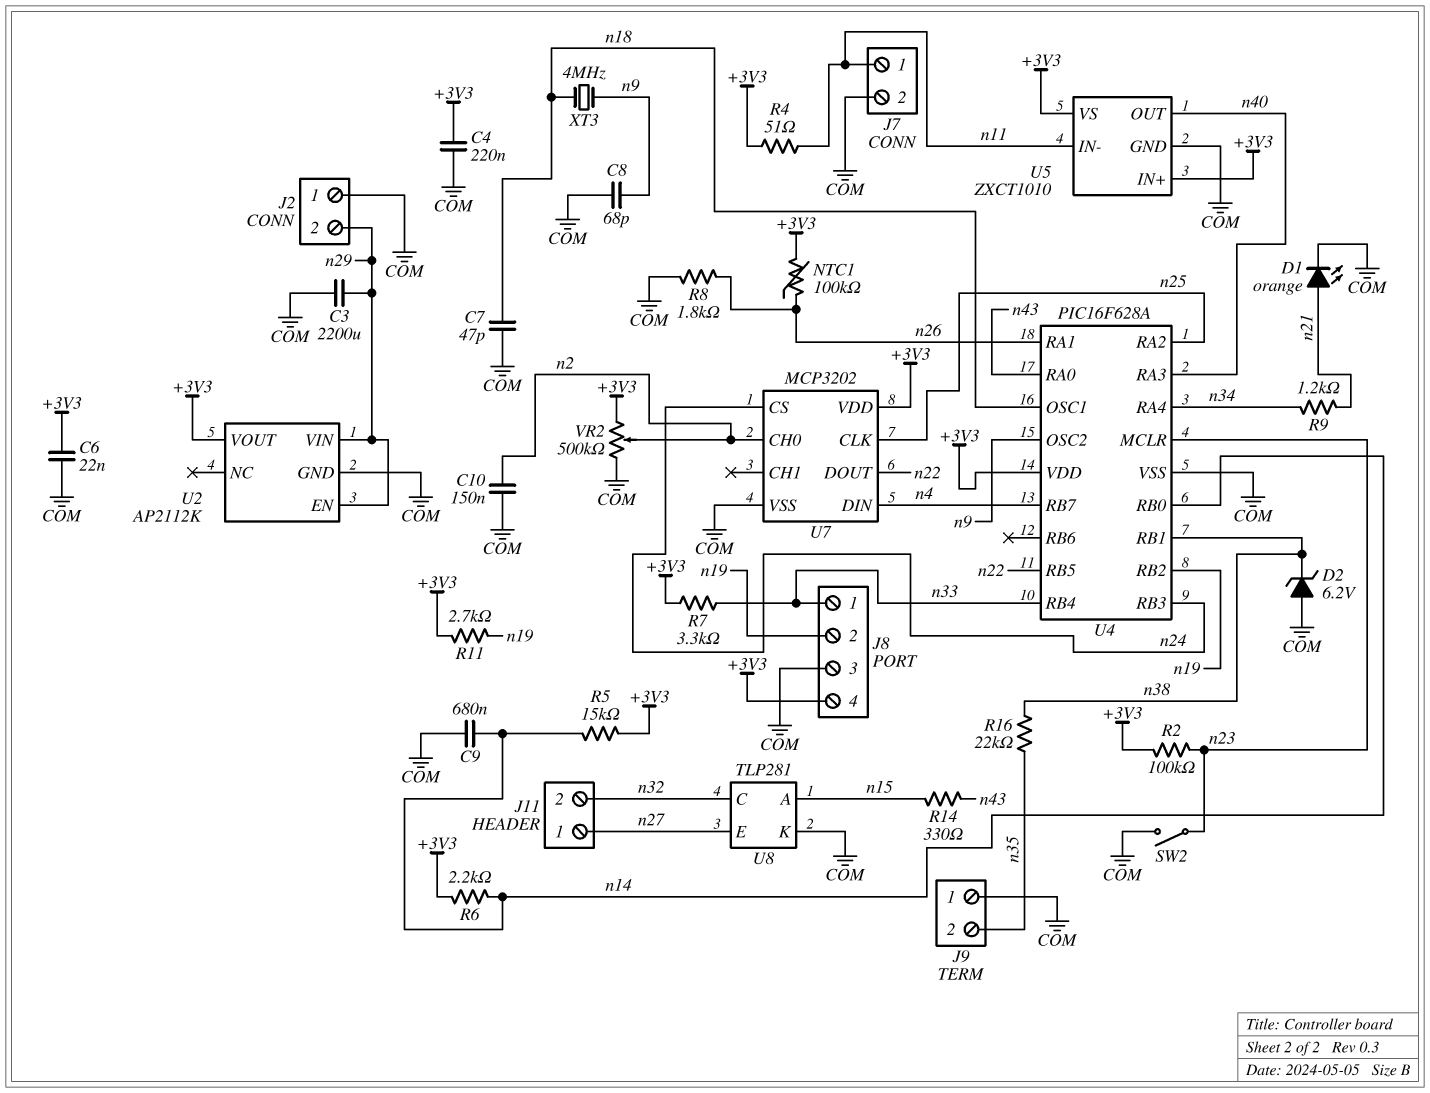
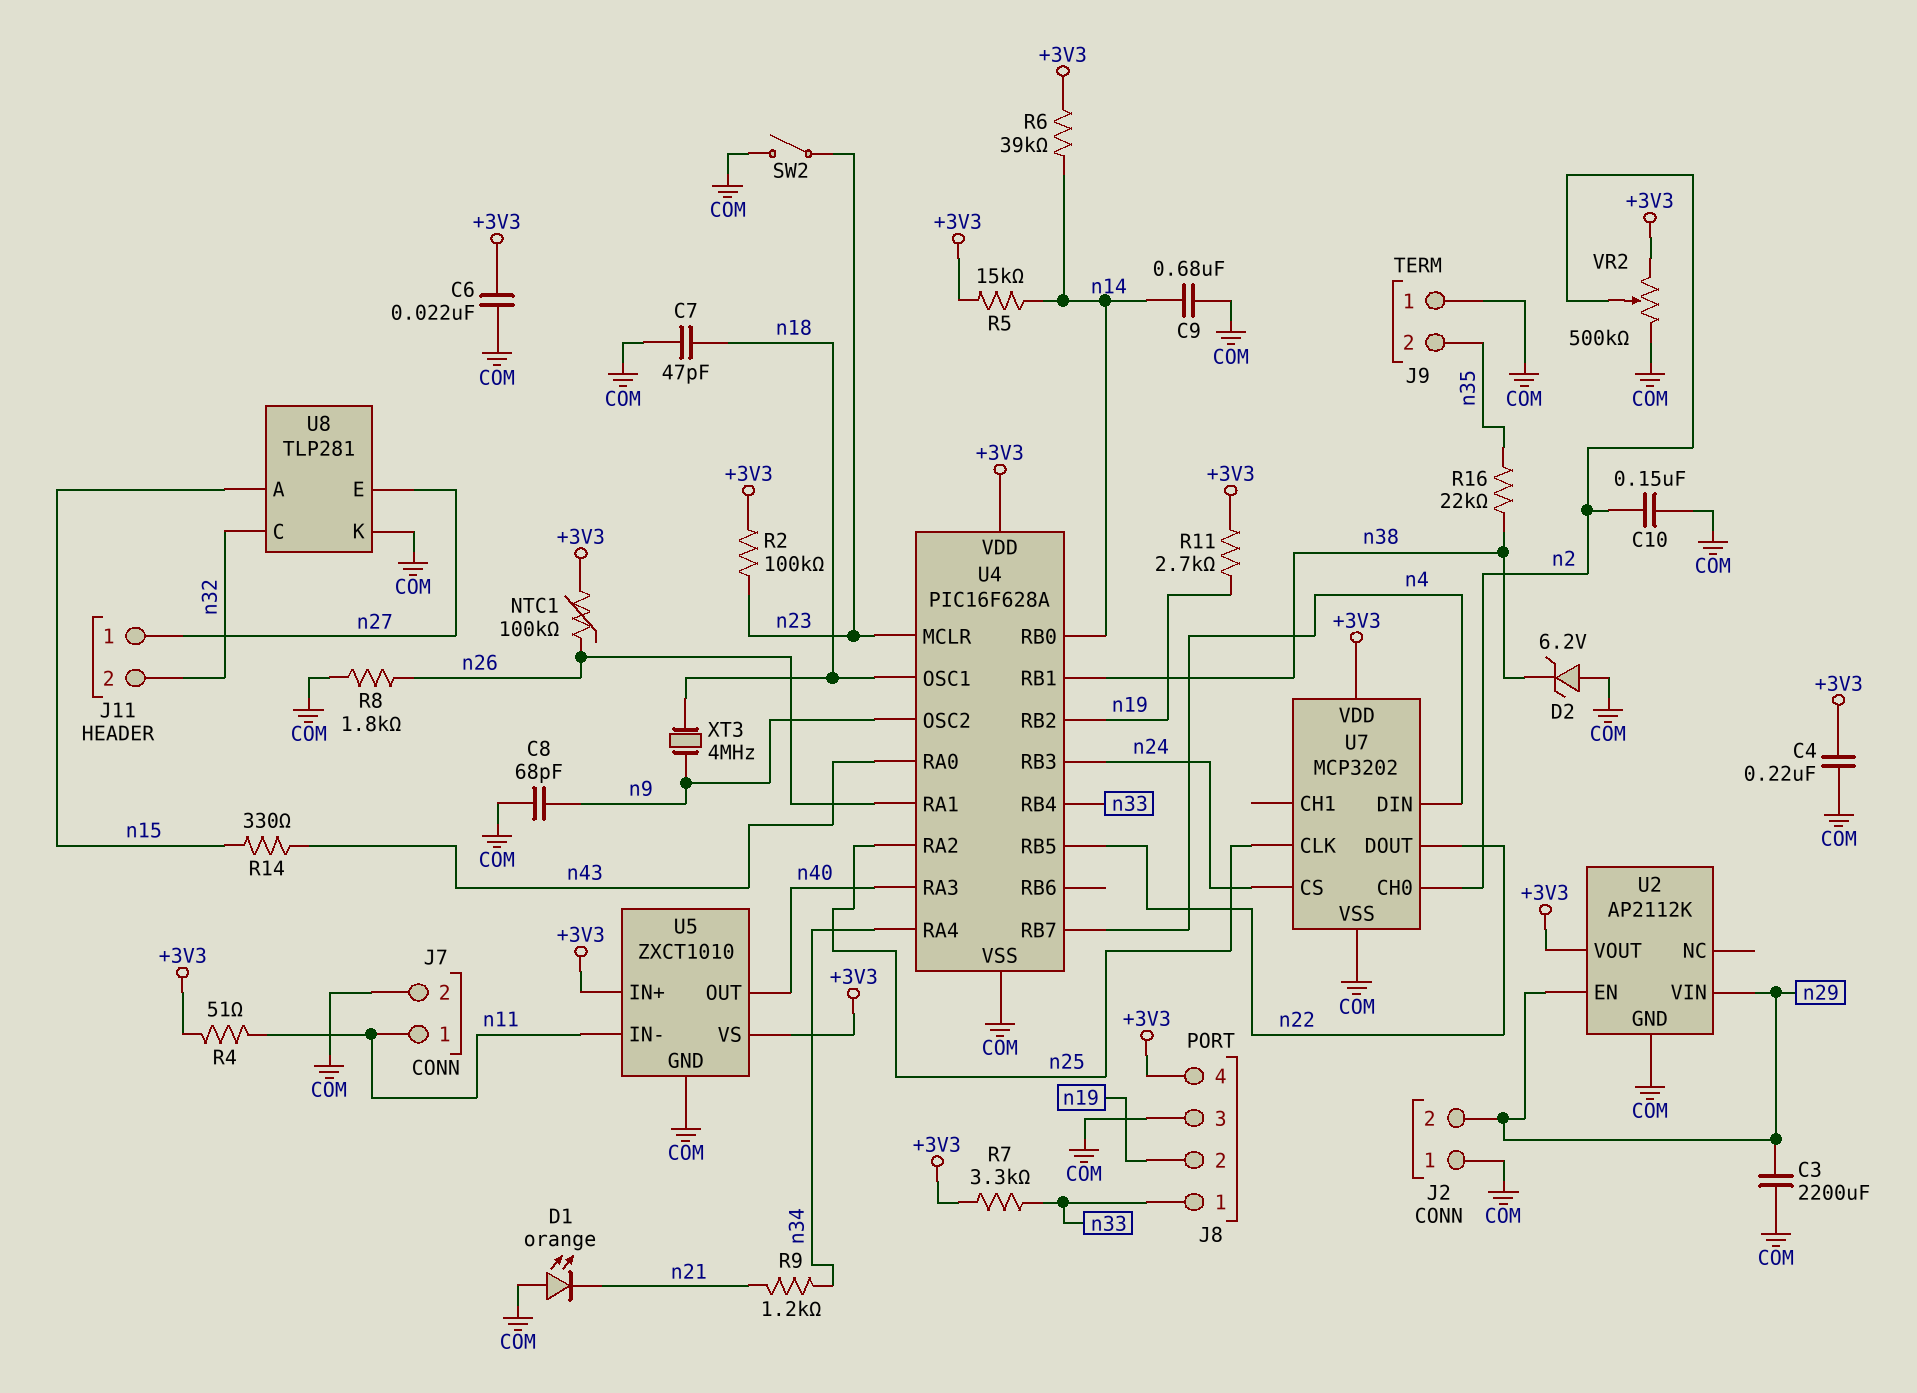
D1: LED orange (A n21, K COM) -> LED orange (A COM, K n21)
R6: 2.2k (+3V3, n14) -> 39k (+3V3, n14)

